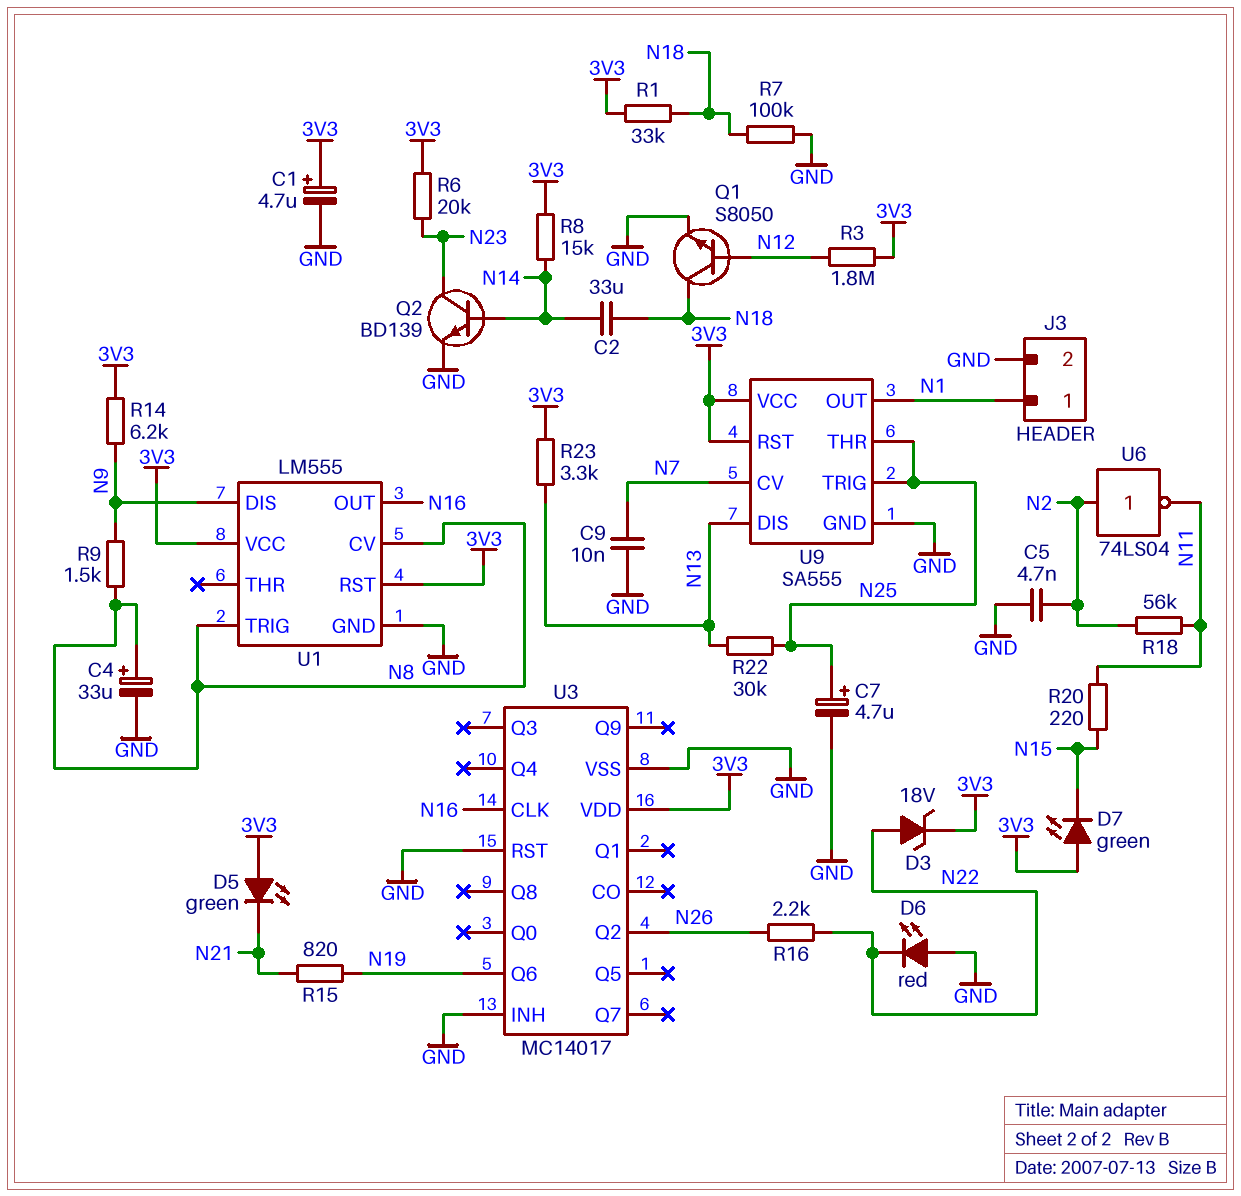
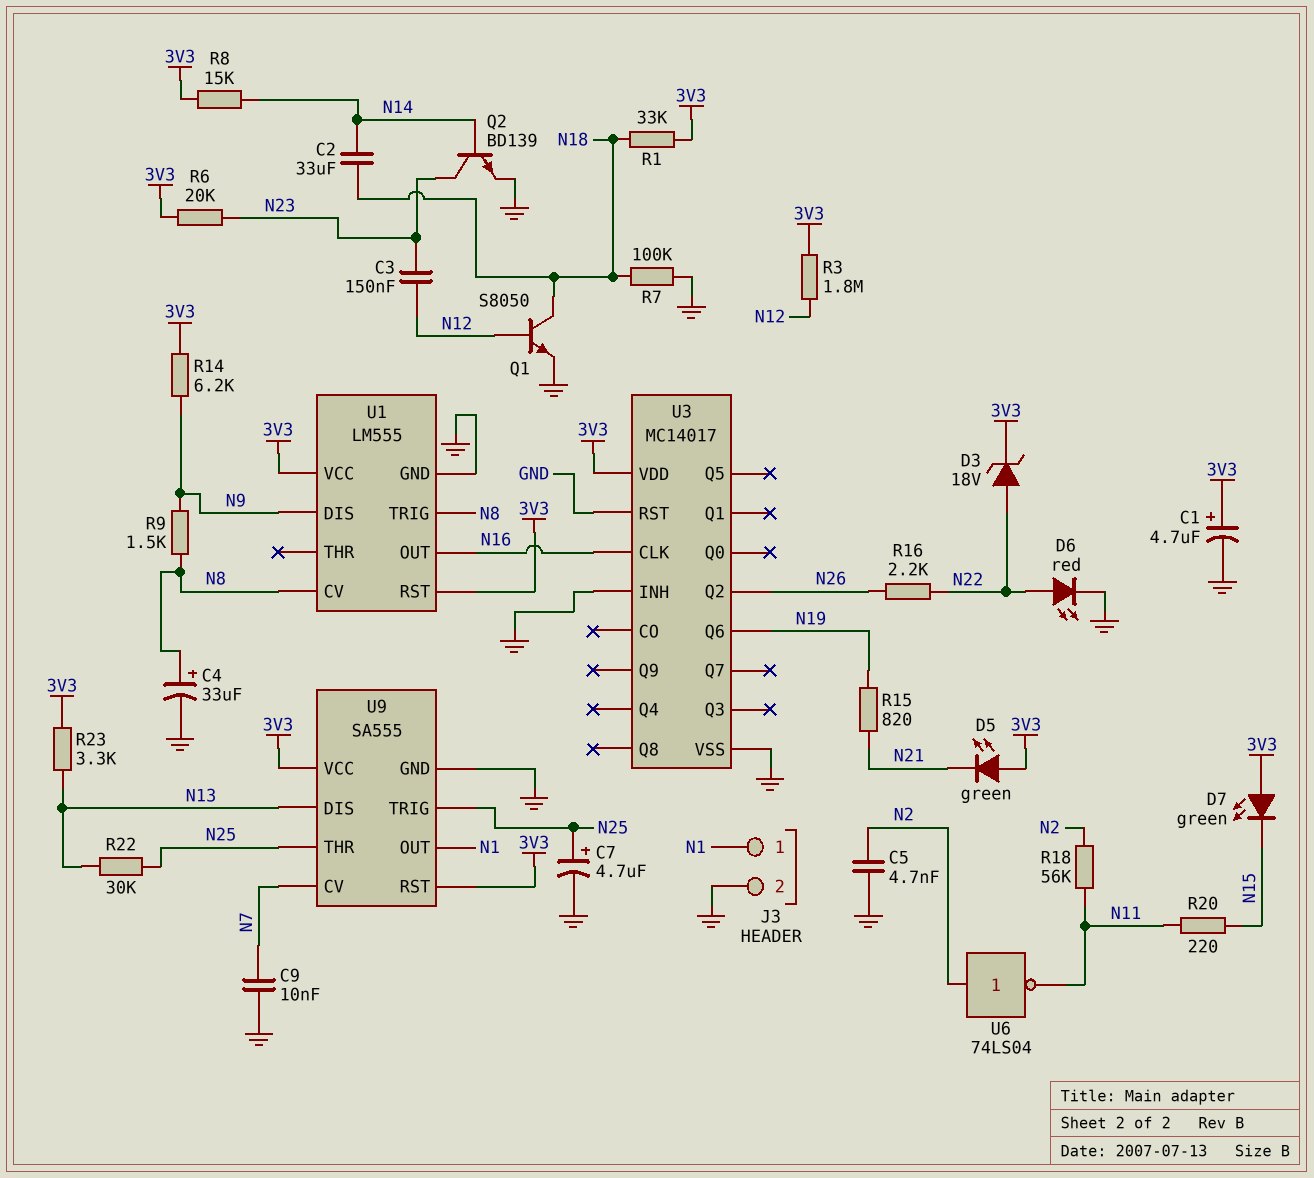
C3: none -> 150nF (N12, N23)
D6: LED red (A GND, K N22) -> LED red (A N22, K GND)

